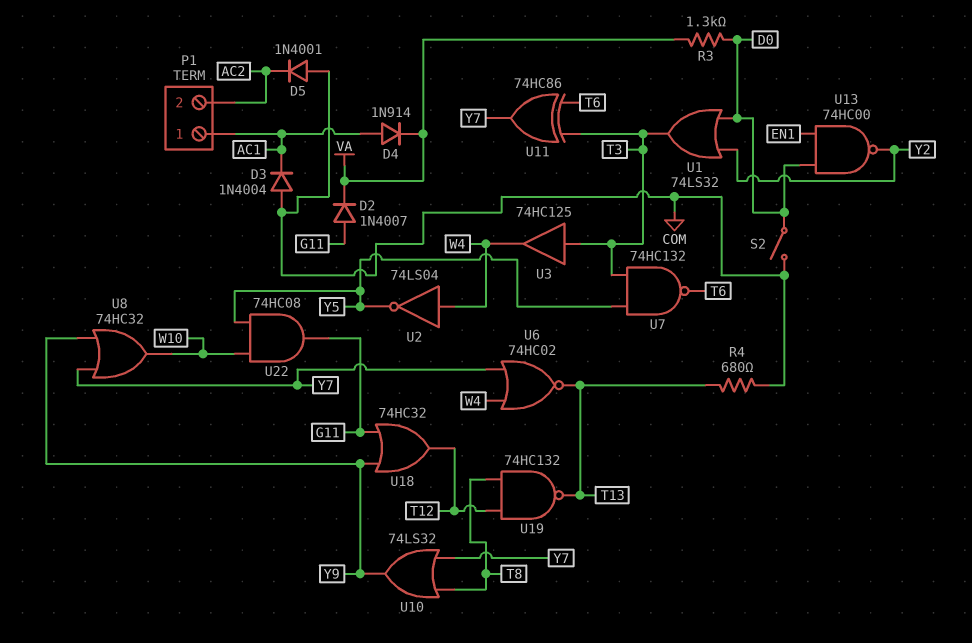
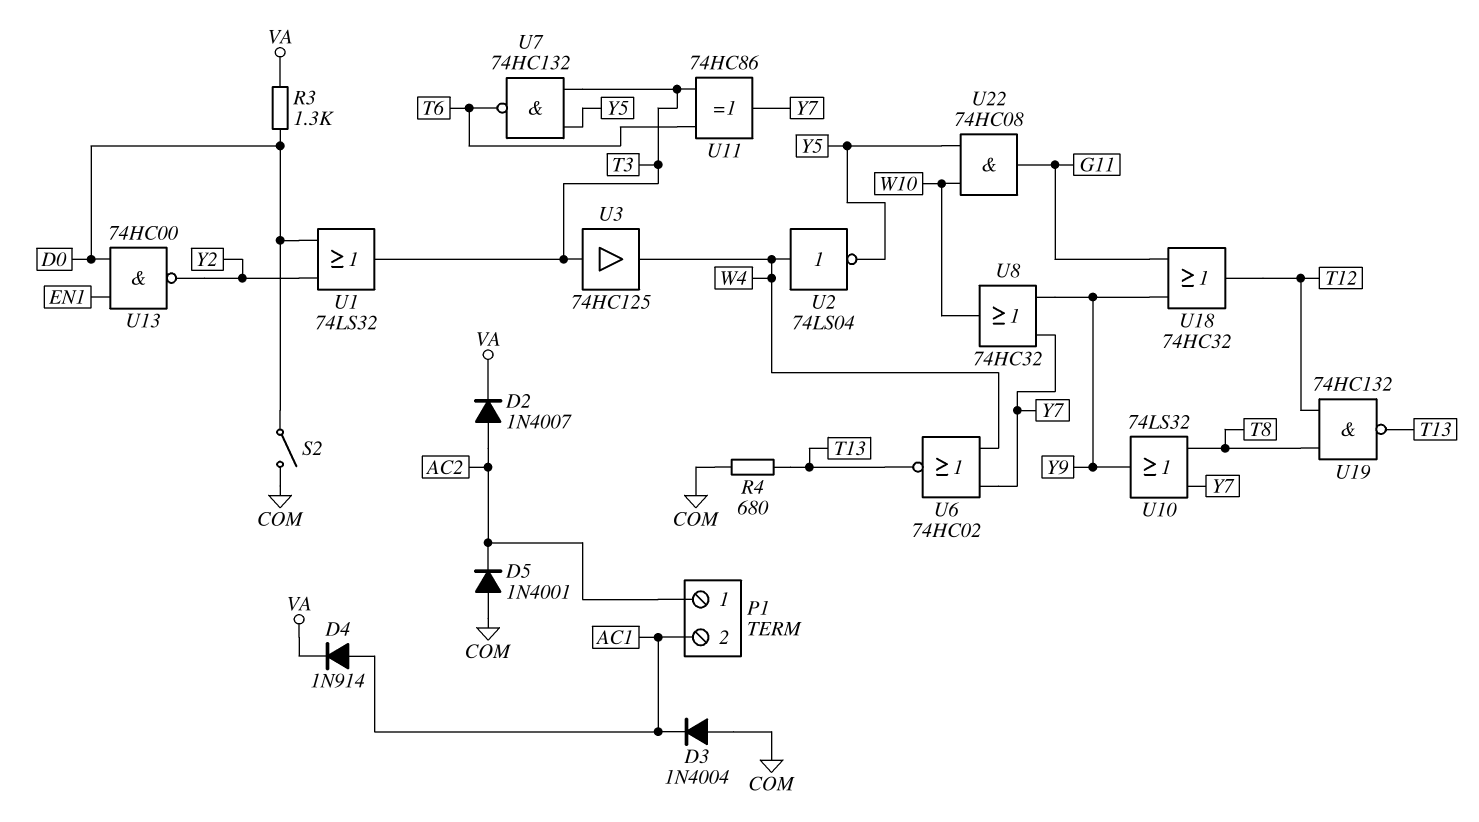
D2: diode 1N4007 (A G11, K VA) -> diode 1N4007 (A AC2, K VA)
P1 pin 1: AC1 -> AC2
P1 pin 2: AC2 -> AC1

